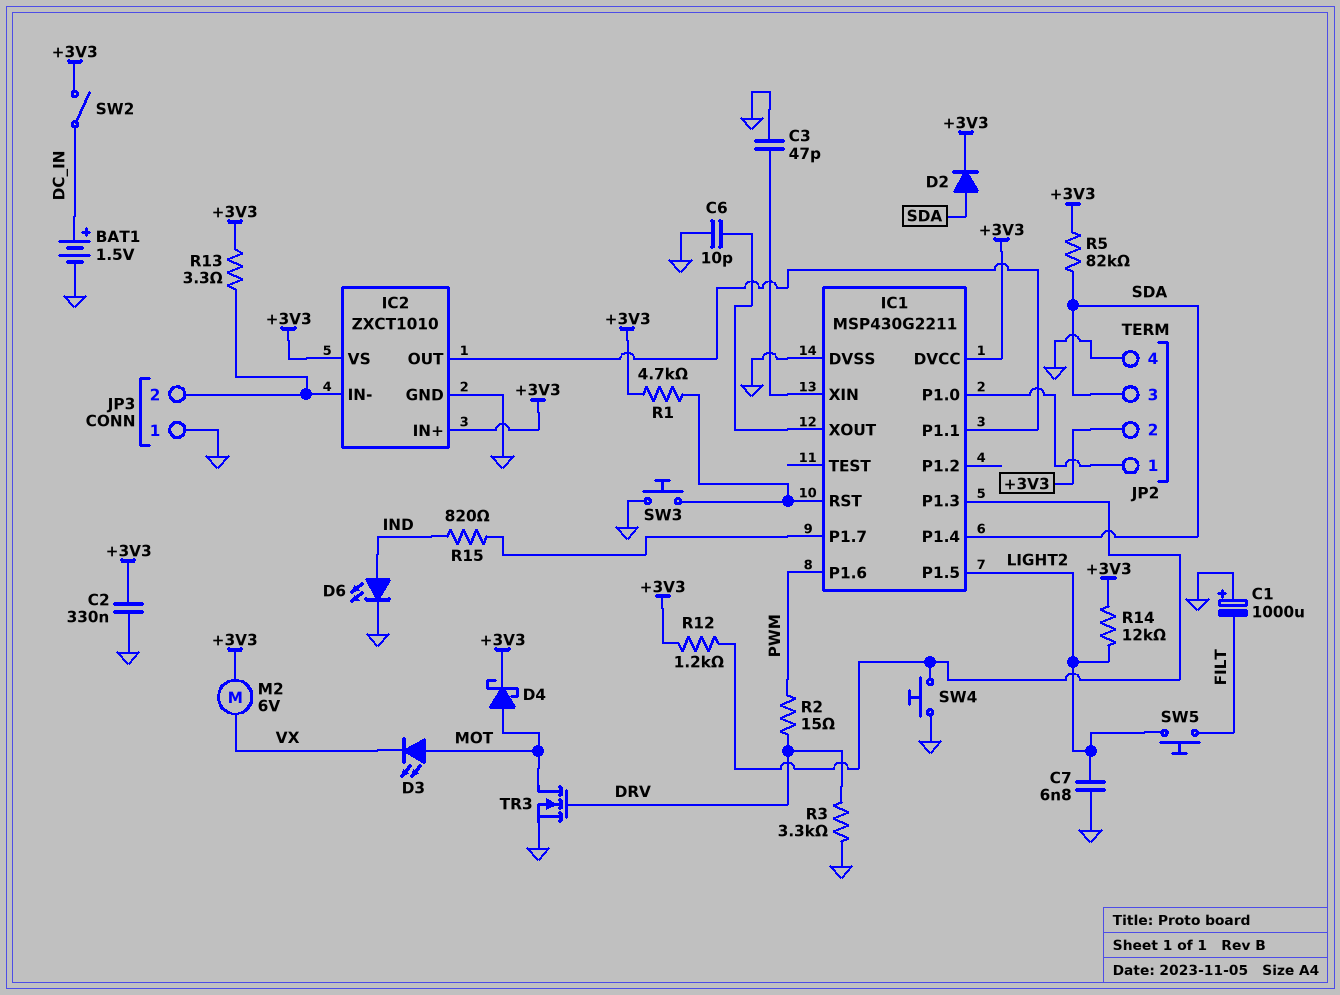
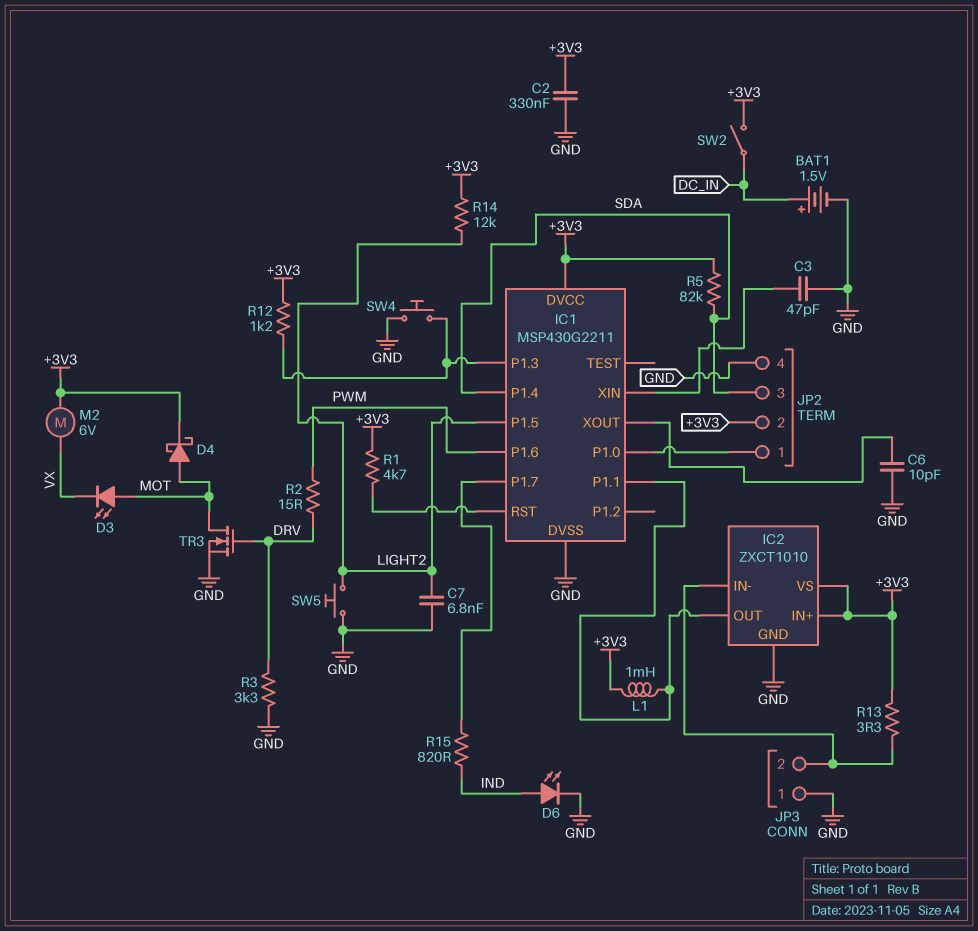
C1: 1000uF (plus GND, minus FILT) -> none
D2: diode (A SDA, K +3V3) -> none
L1: none -> 1mH (+3V3, IC1/P1.1)
SW3: button (GND, IC1/RST) -> none
SW5: button (FILT, LIGHT2) -> button (GND, LIGHT2)

